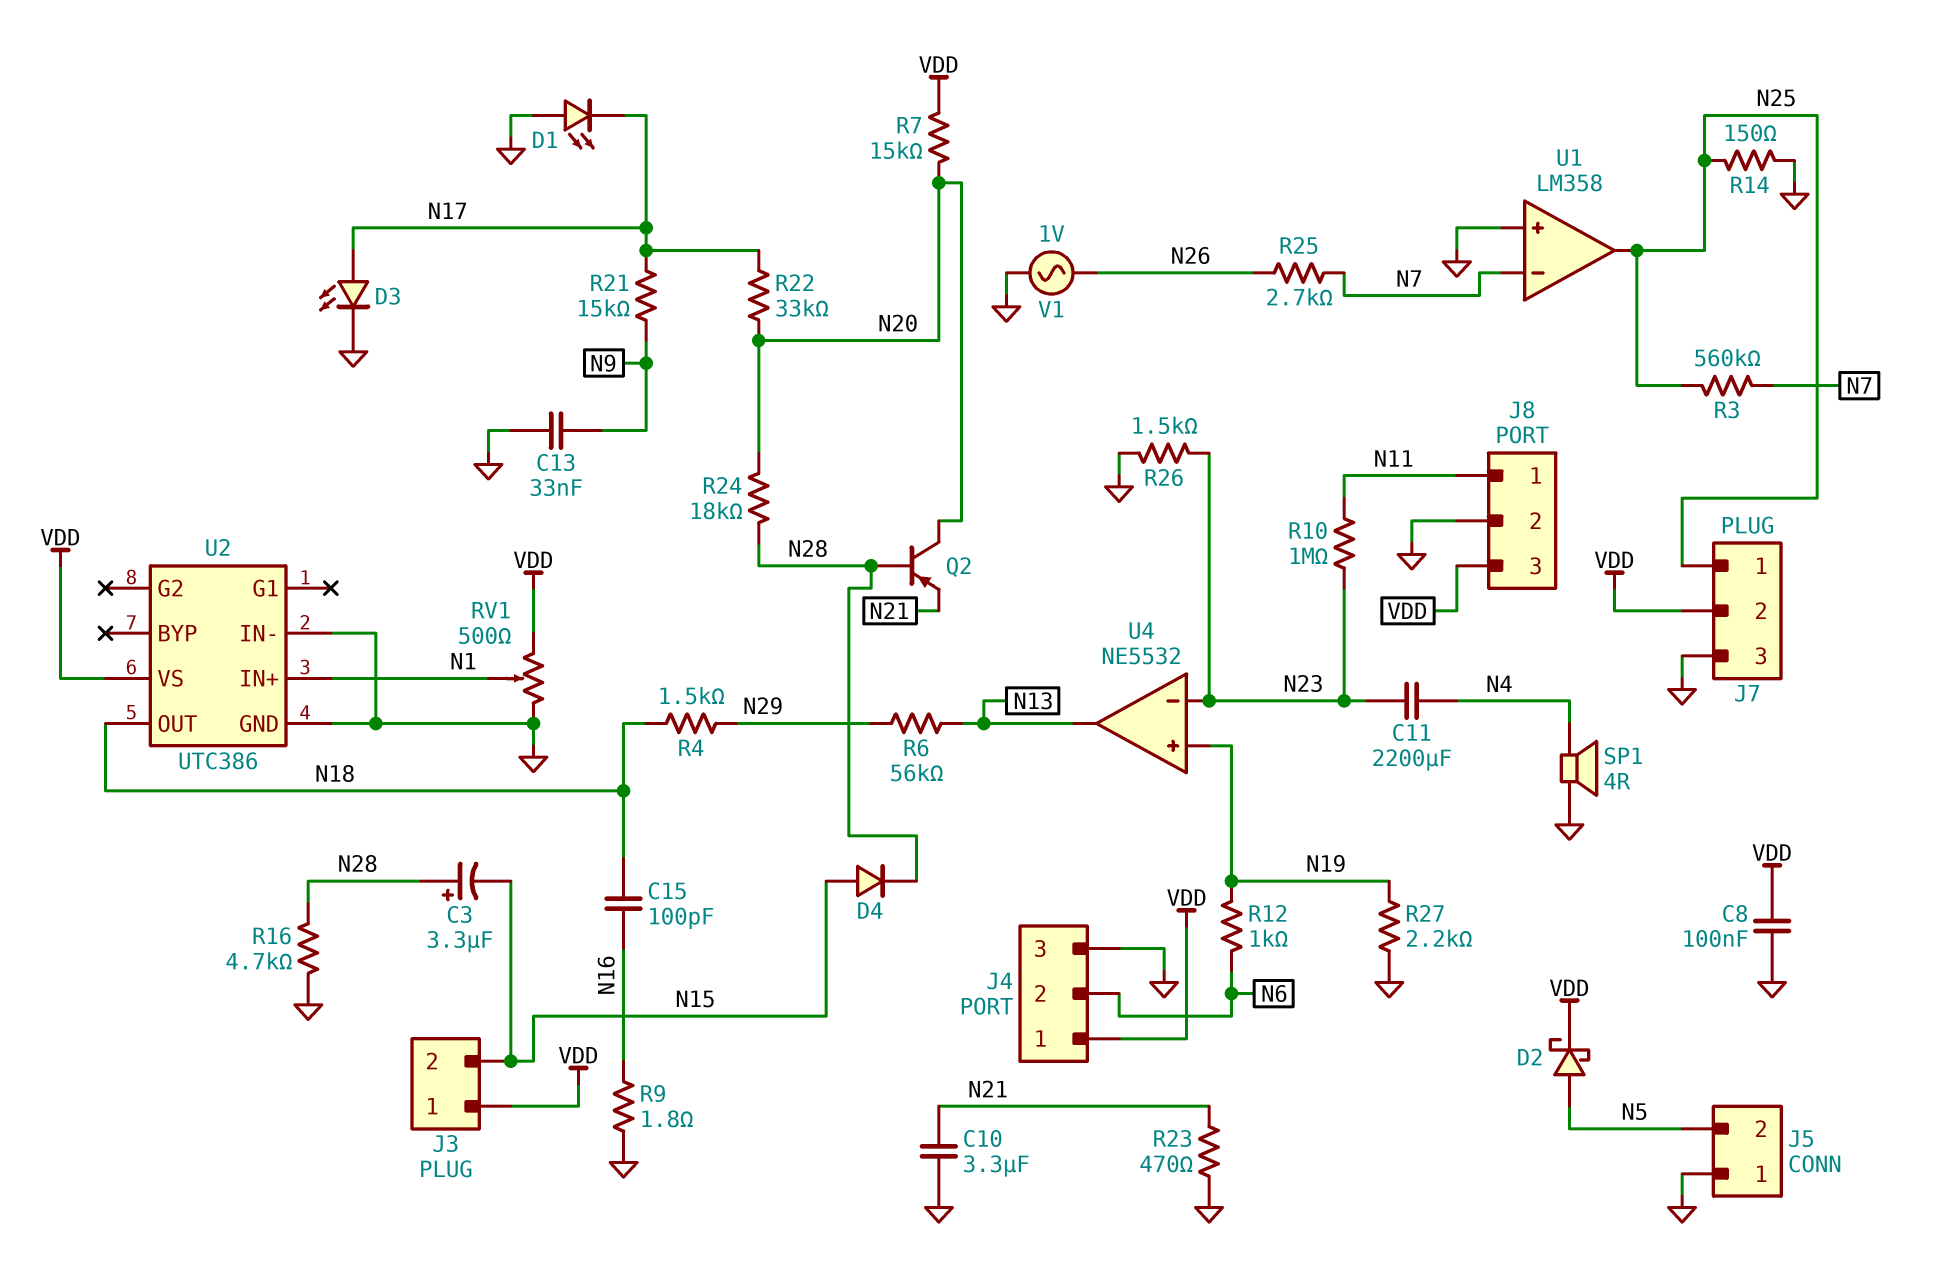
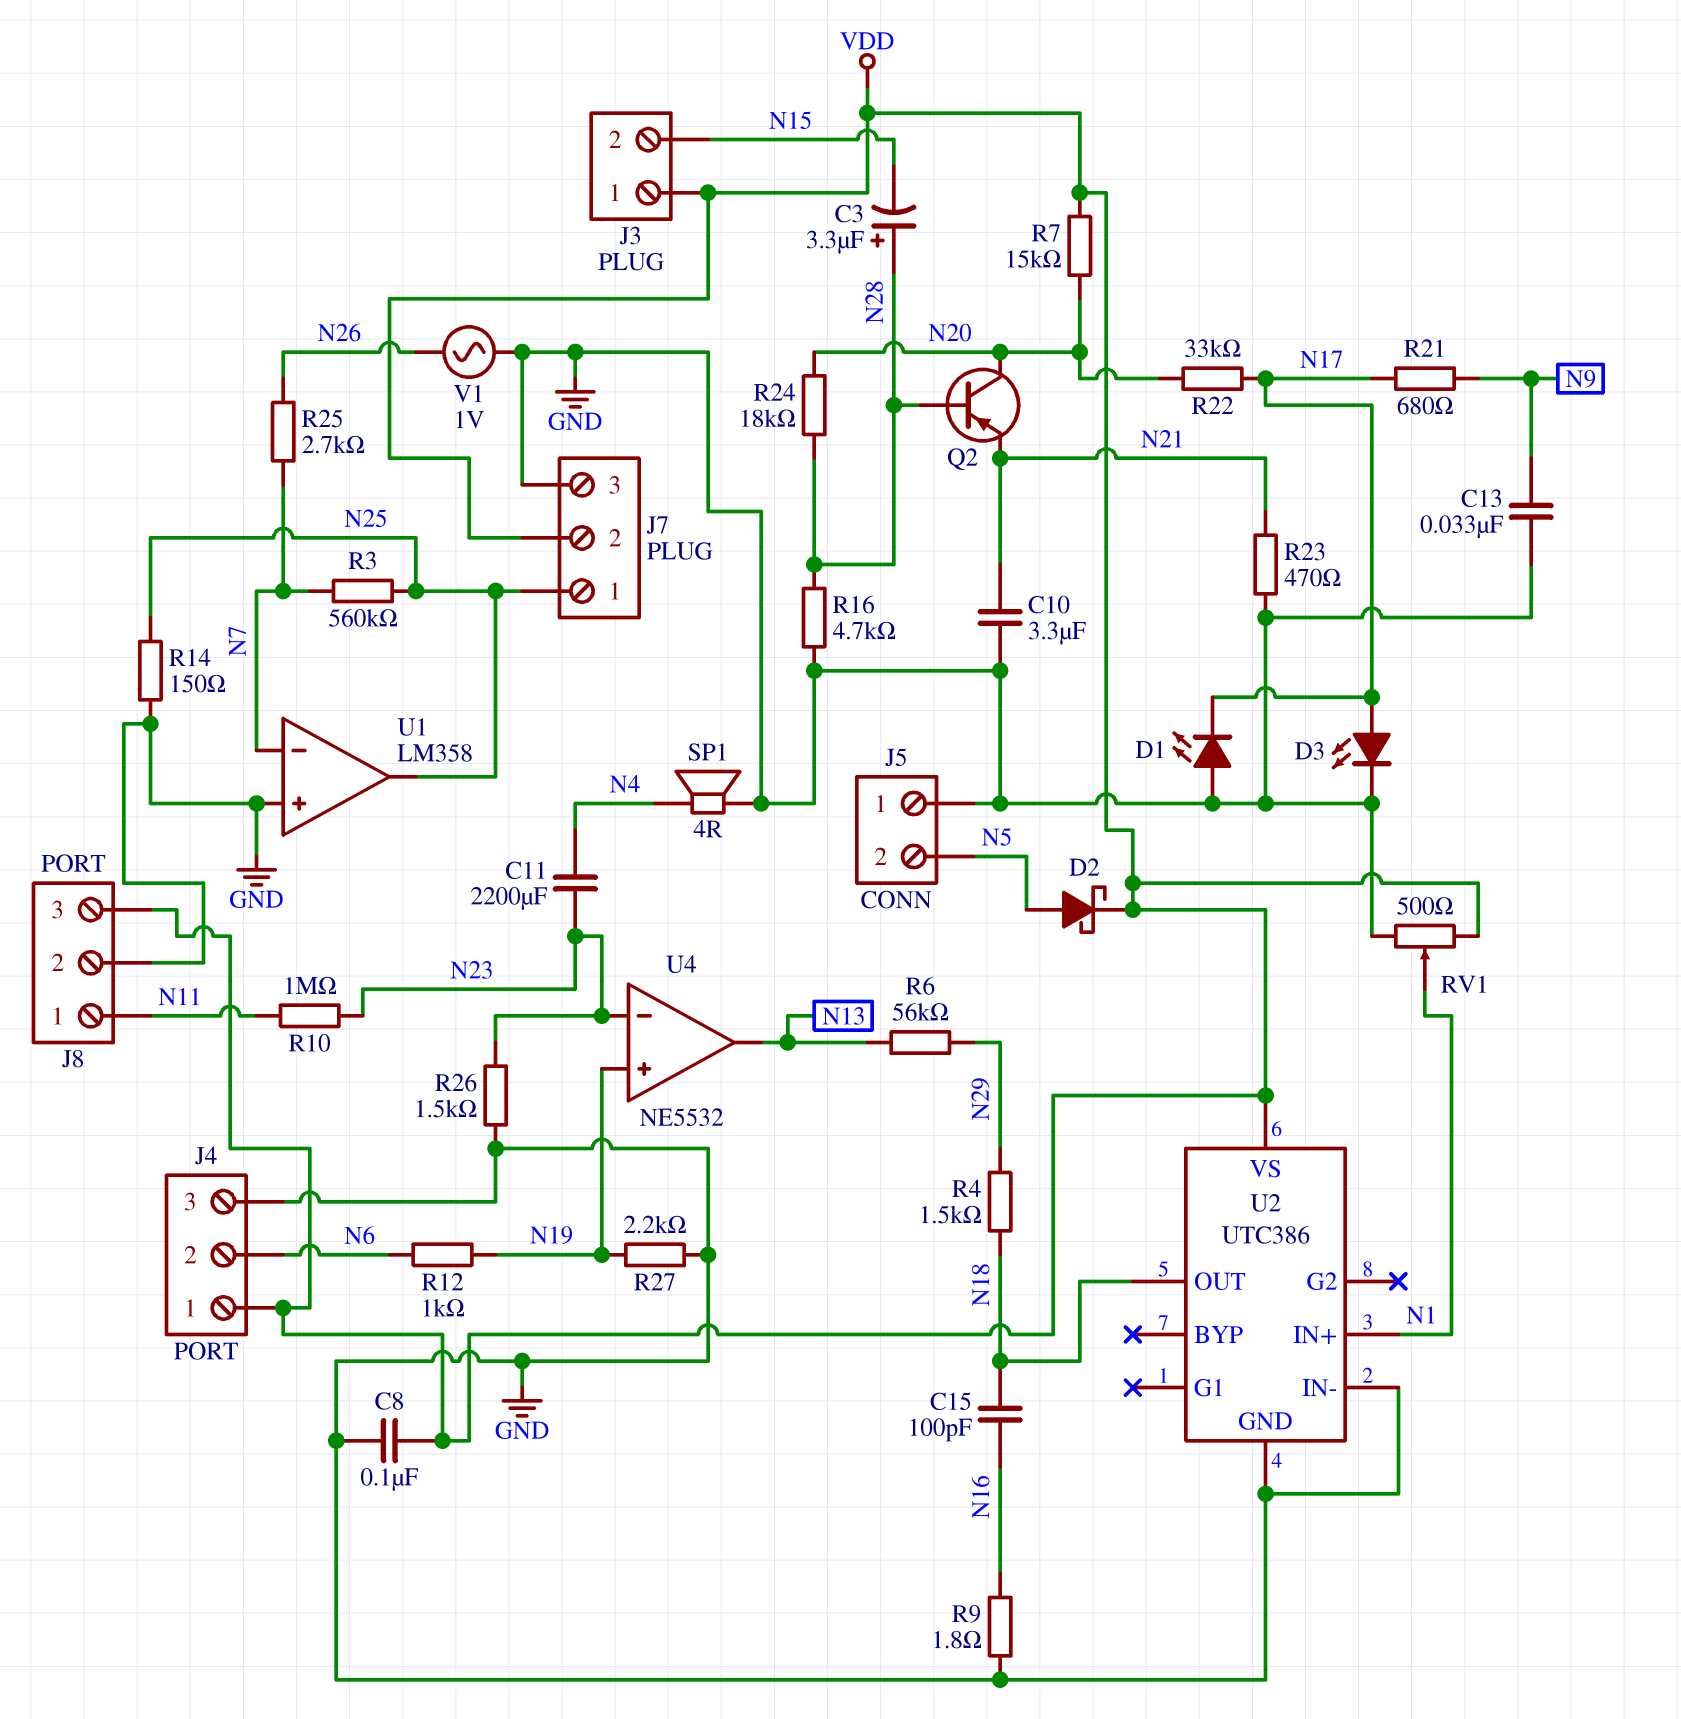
D4: diode (A N15, K N28) -> none
R21: 15k (N9, N17) -> 680 (N9, N17)

